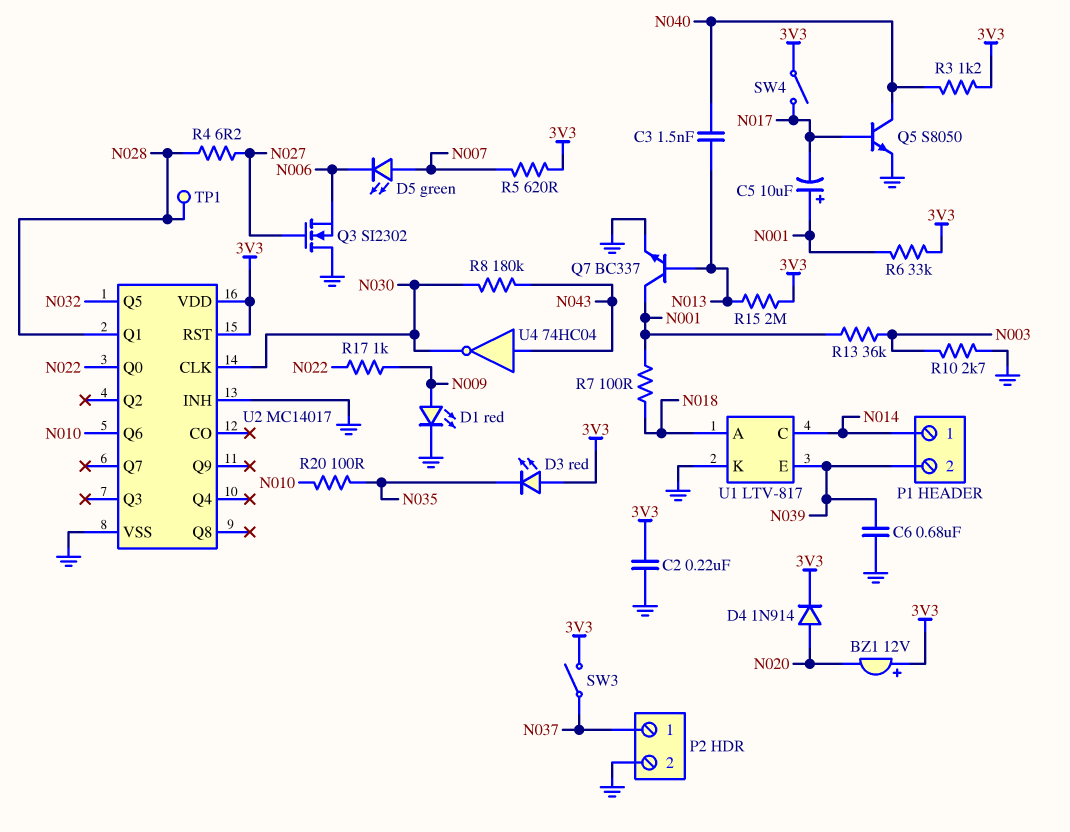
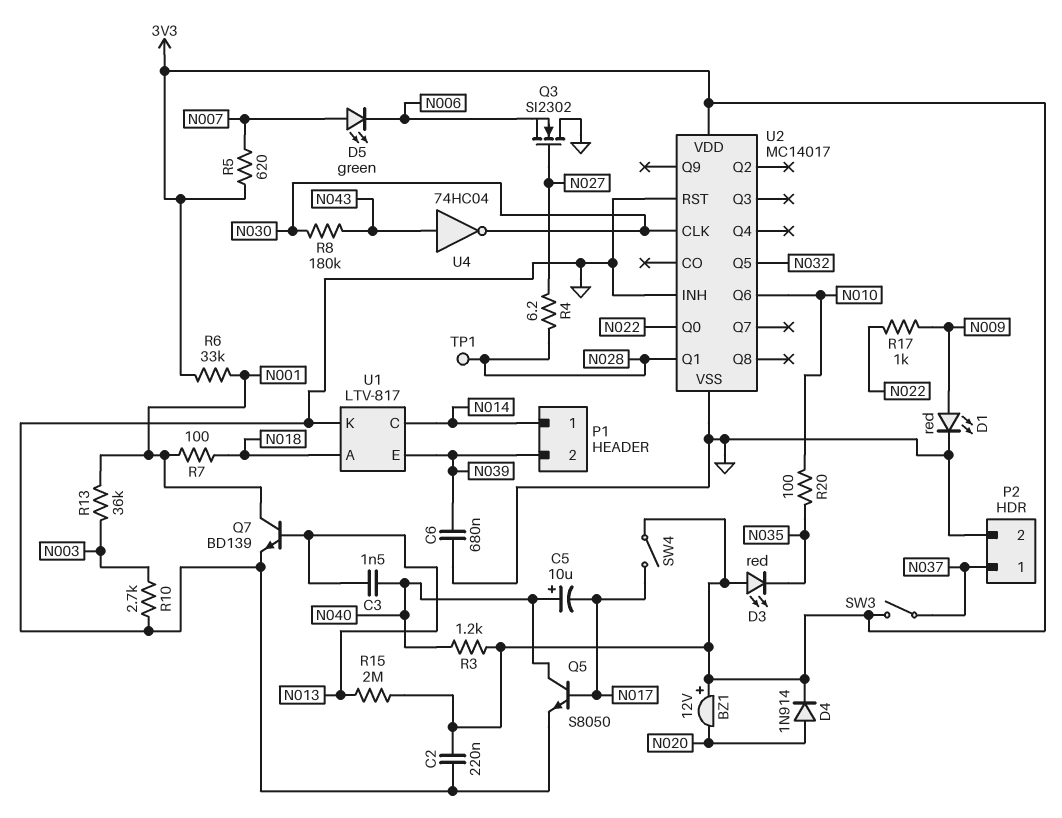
C5: 10uF (plus N001, minus N017) -> 10uF (plus N040, minus N017)
Q7: NPN BC337 (B N013, C N001, E GND) -> NPN BD139 (B N013, C N001, E GND)
U2 pin RST: 3V3 -> GND

